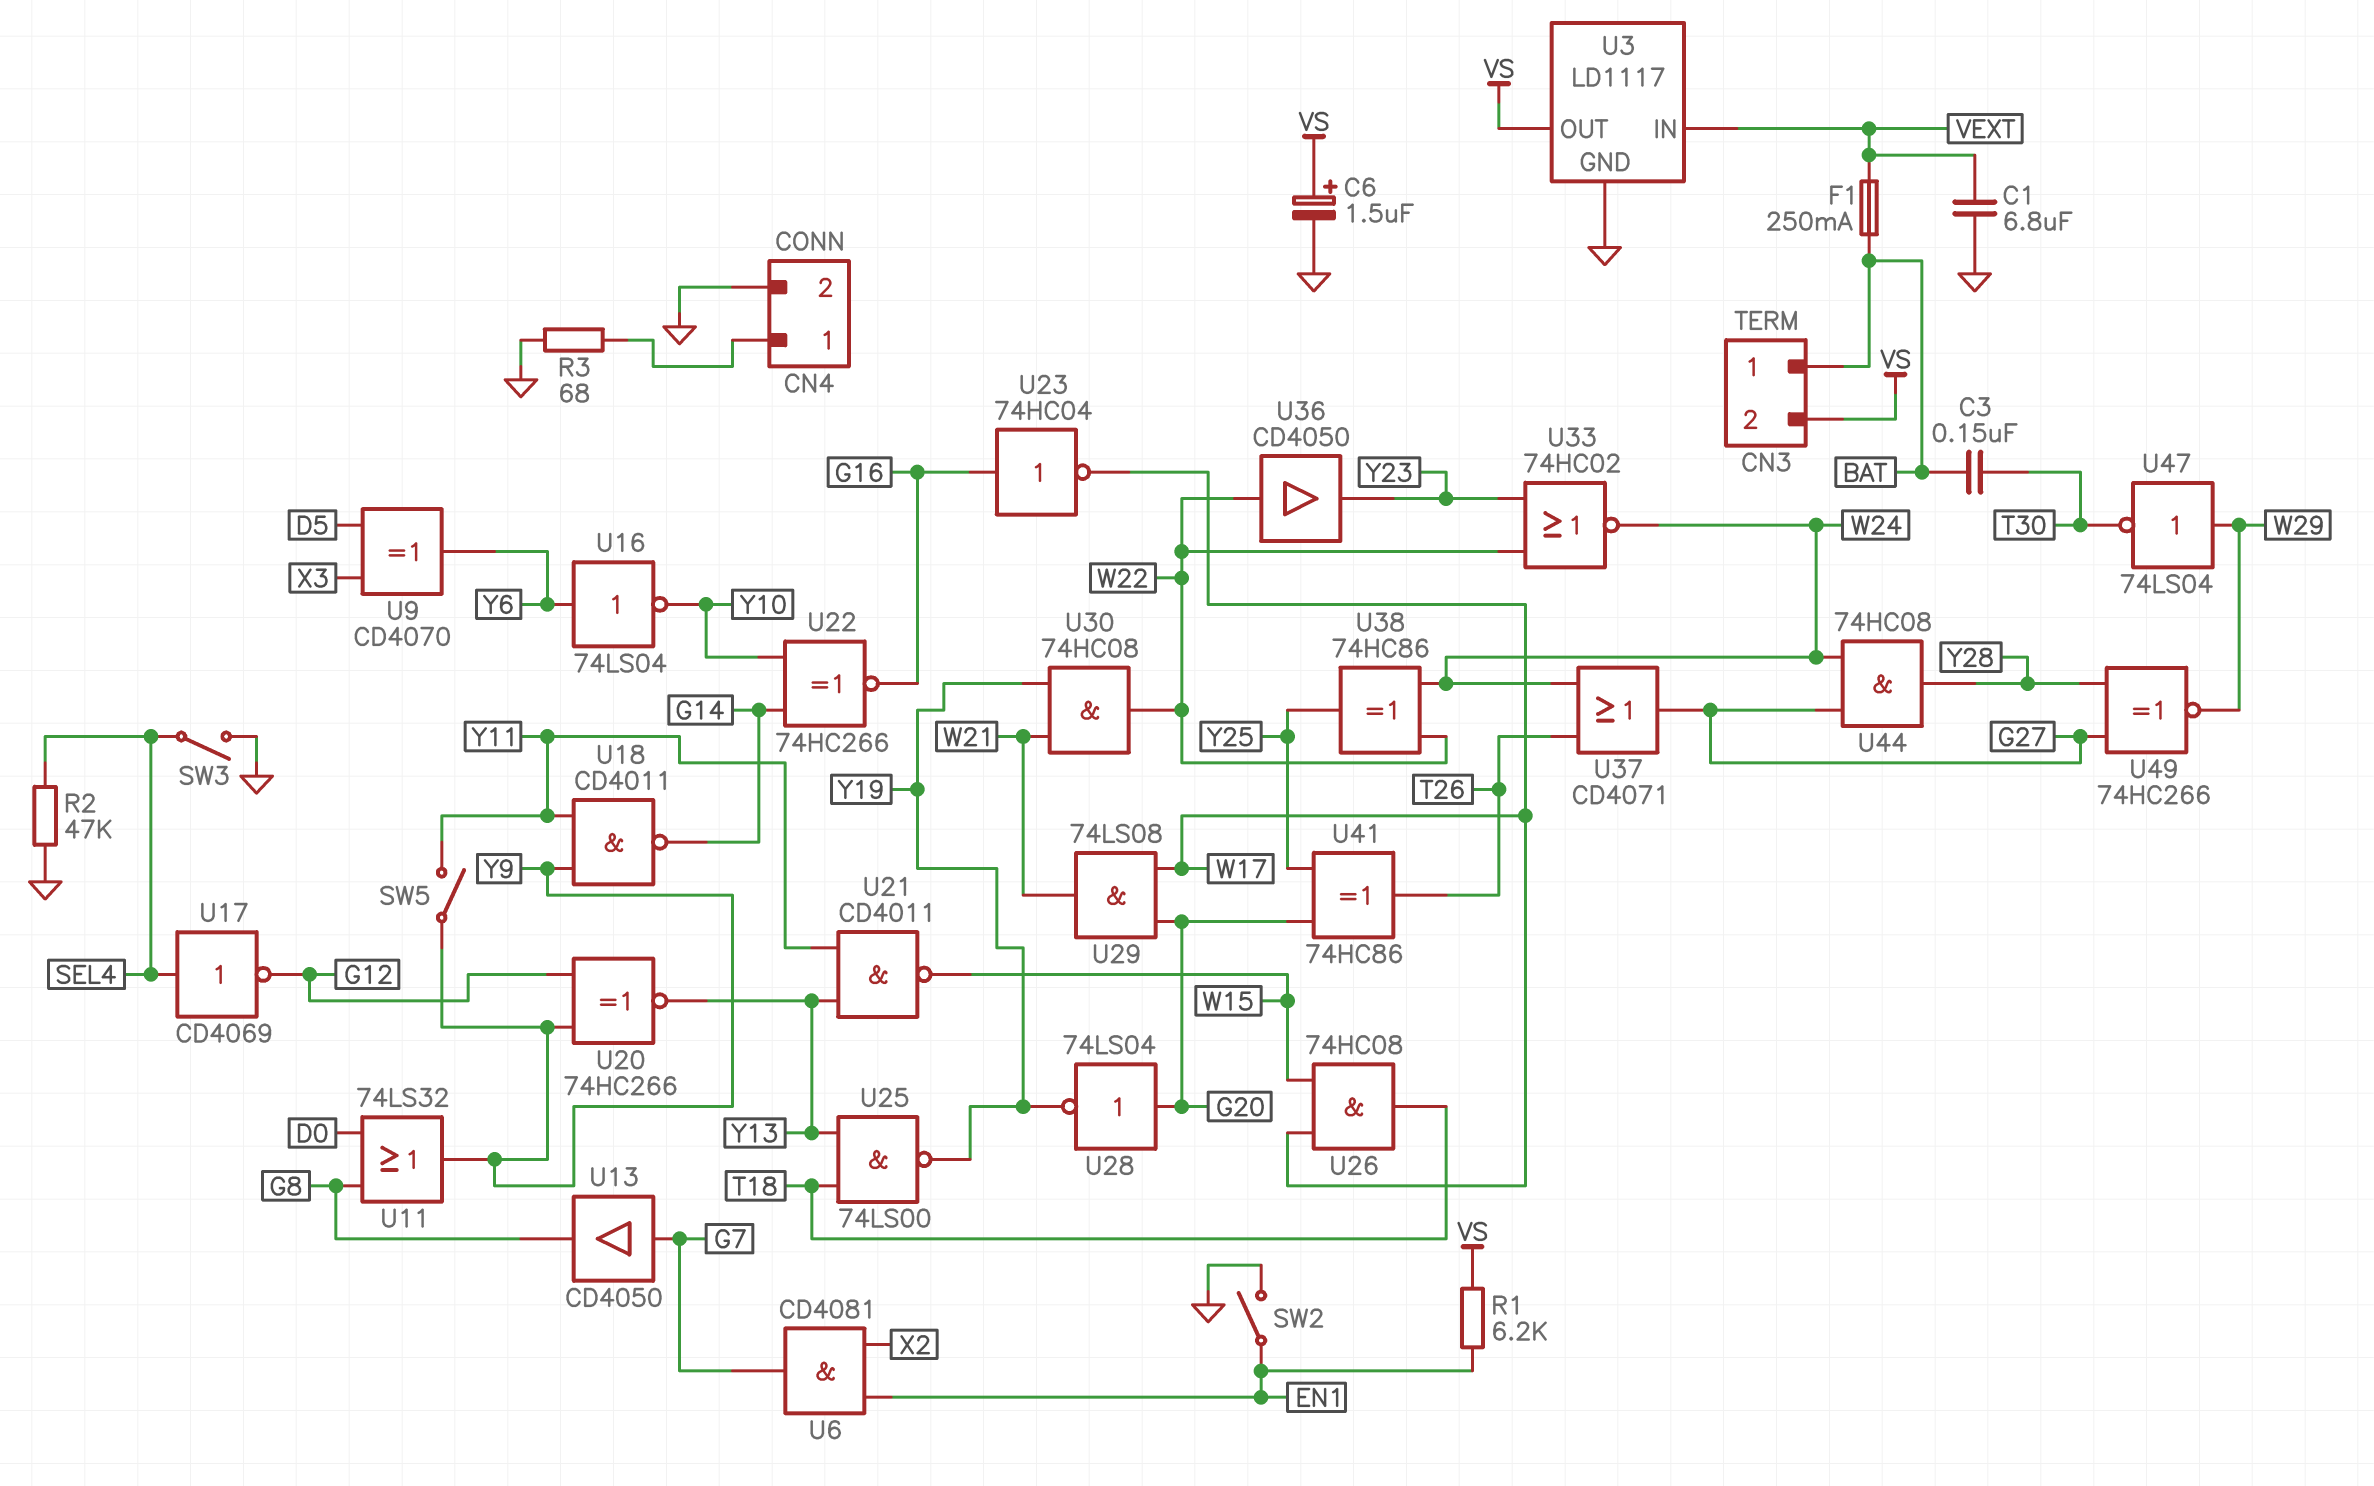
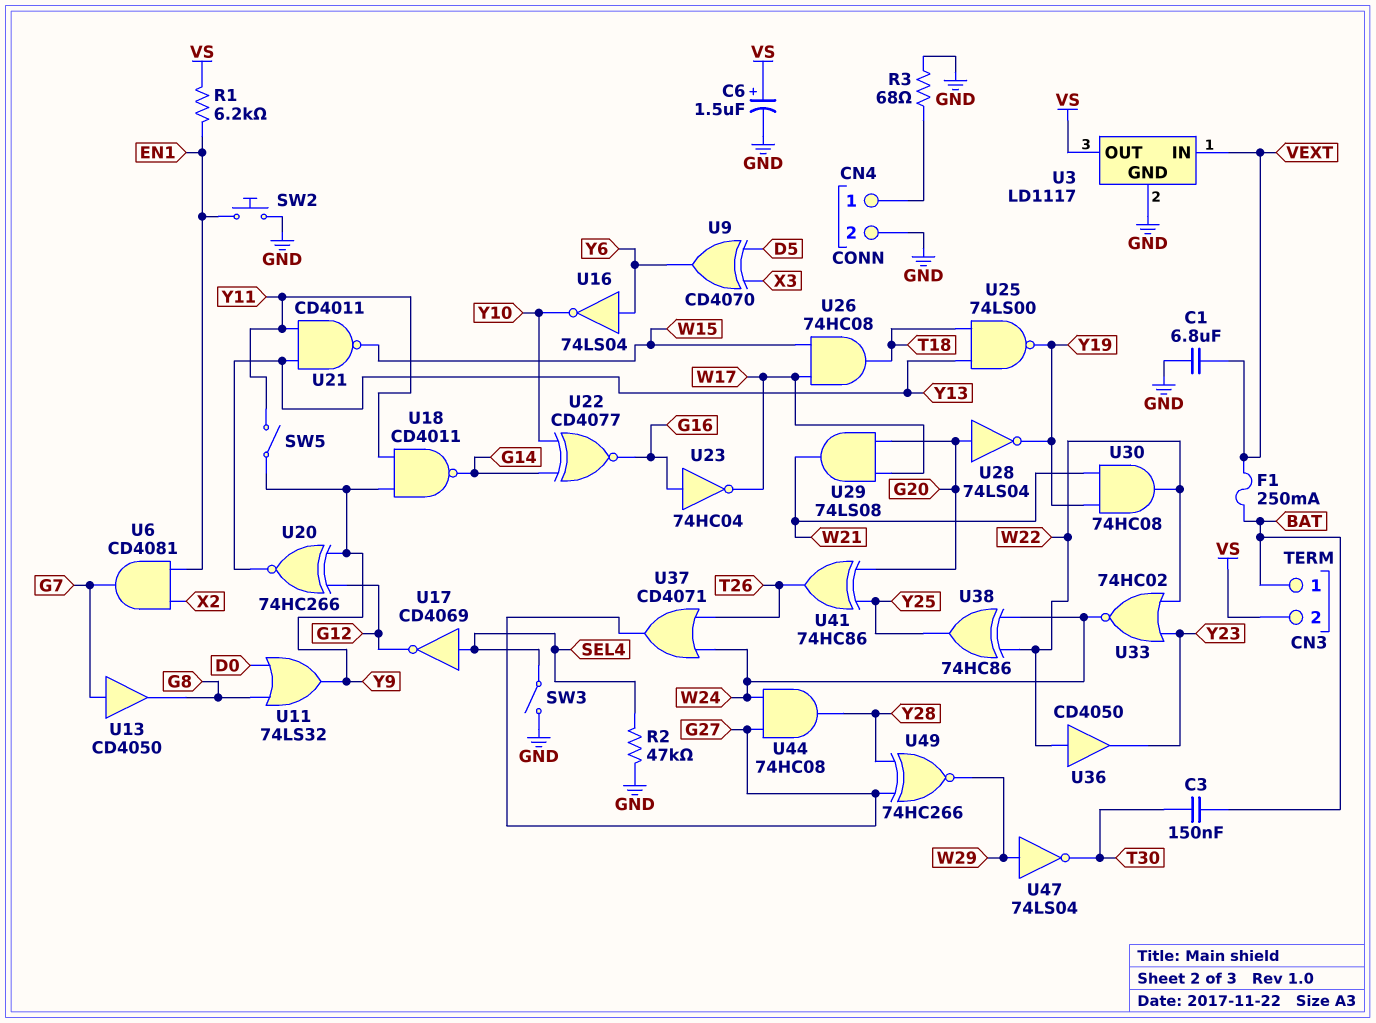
SW2: switch (EN1, GND) -> button (EN1, GND)
U22: XNOR 74HC266 (in G14, in Y10, out G16) -> XNOR CD4077 (in G14, in Y10, out G16)

